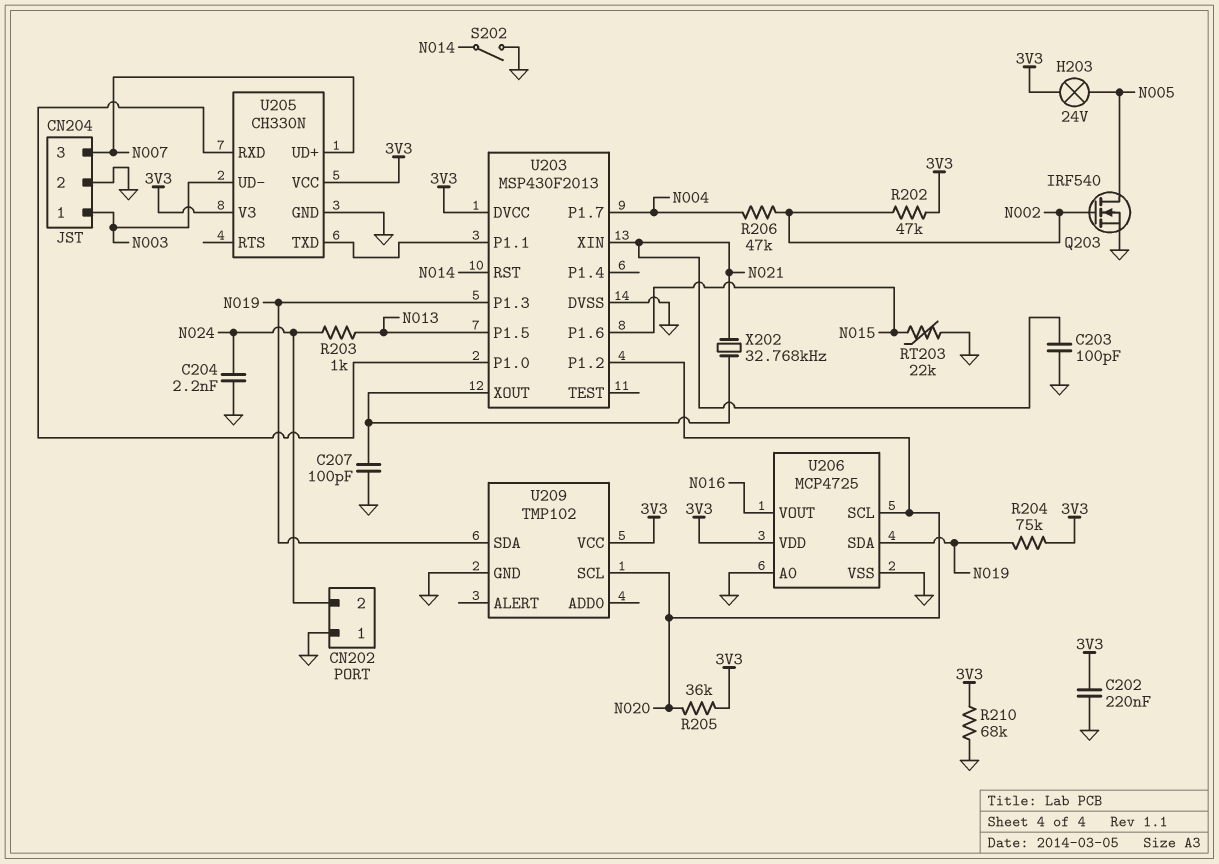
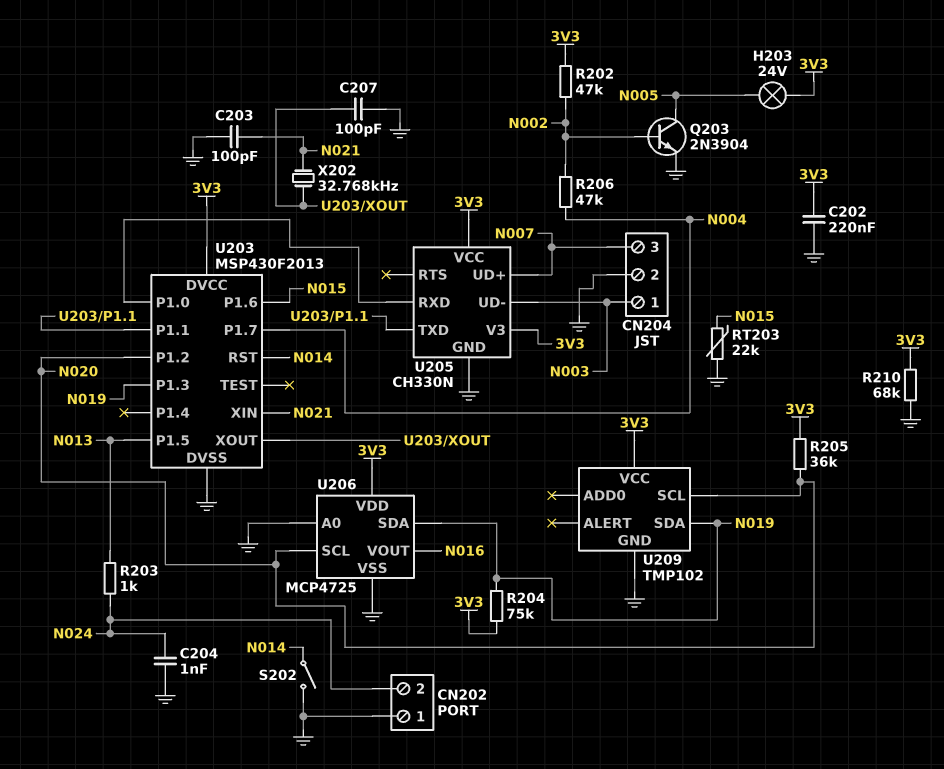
C204: 2.2nF (GND, N024) -> 1nF (GND, N024)
Q203: NMOS IRF540 (G N002, D N005, S GND) -> NPN 2N3904 (B N002, C N005, E GND)

